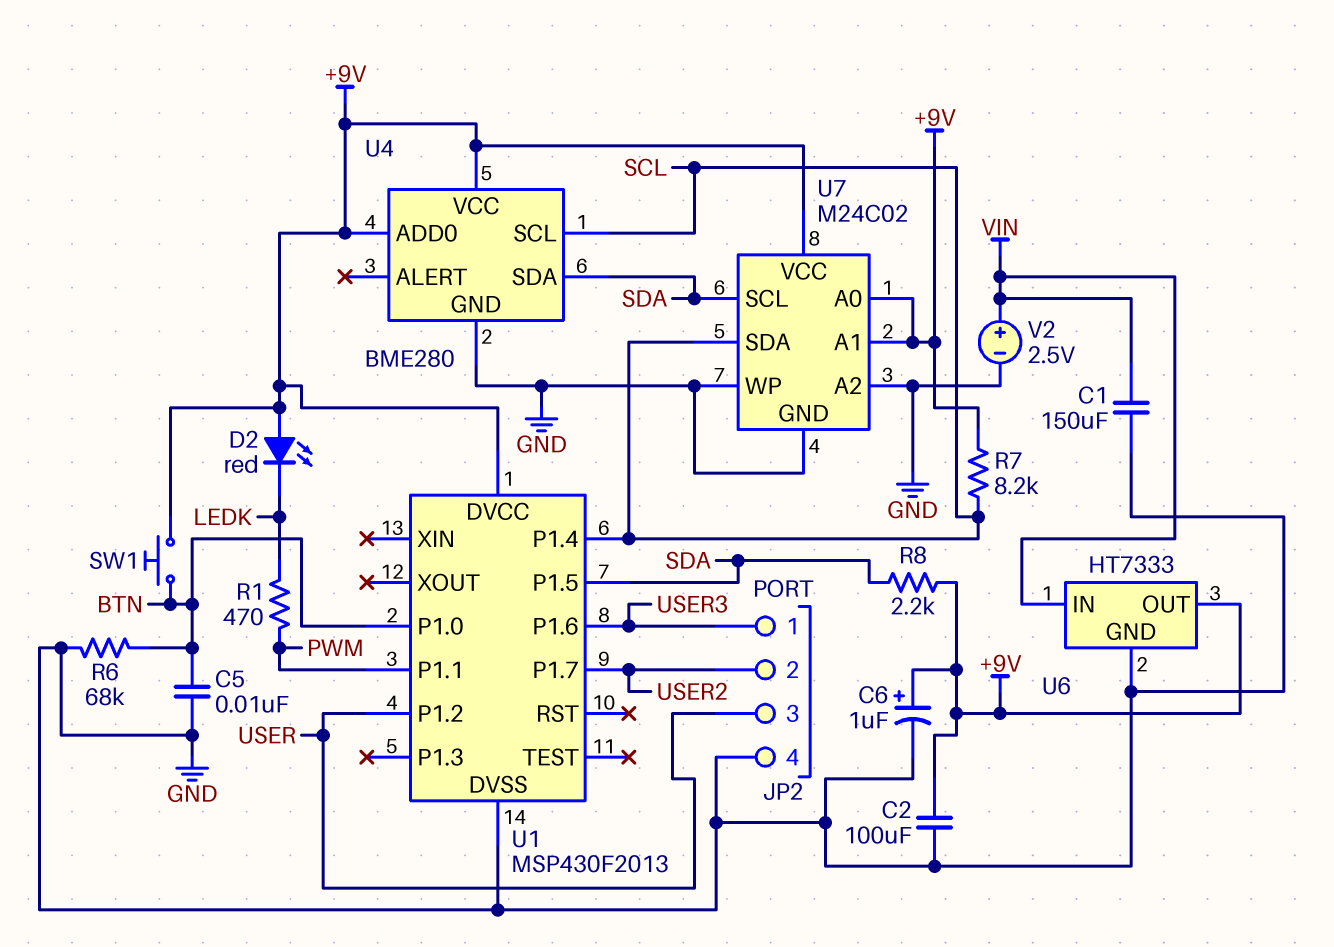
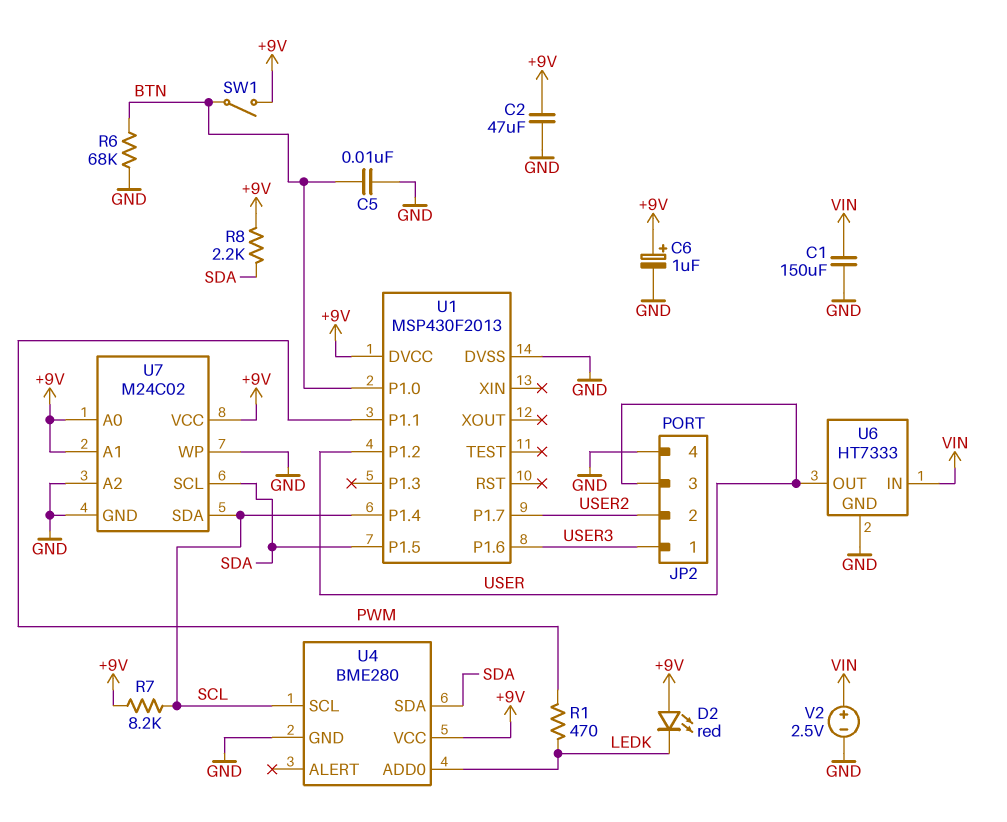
C2: 100uF (+9V, GND) -> 47uF (+9V, GND)
SW1: button (+9V, BTN) -> switch (+9V, BTN)
U4 pin ADD0: +9V -> LEDK
U6 pin OUT: +9V -> USER

